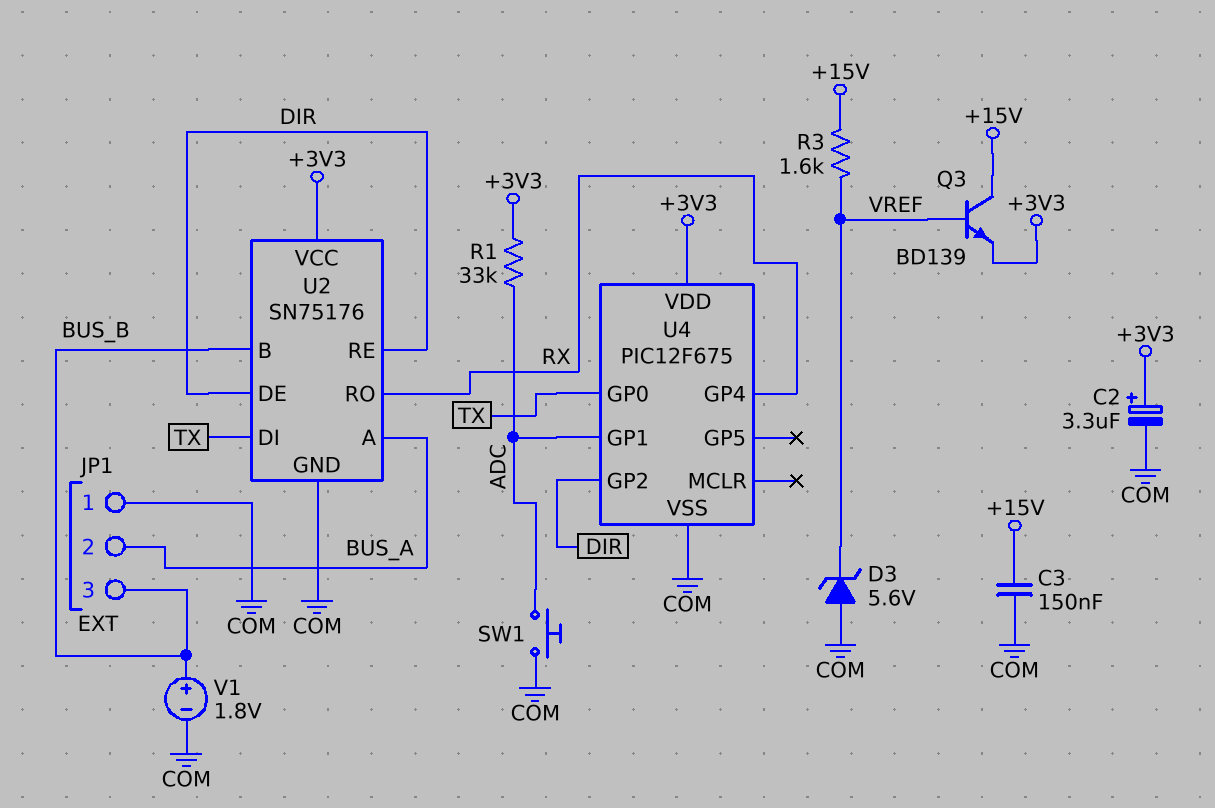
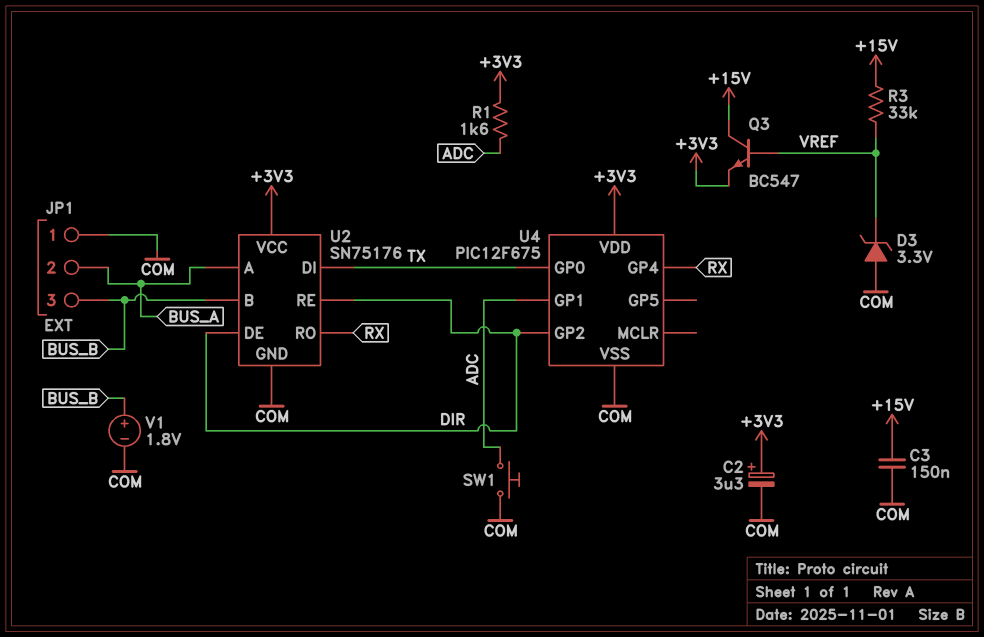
D3: zener 5.6V (A COM, K VREF) -> zener 3.3V (A COM, K VREF)
Q3: NPN BD139 (B VREF, C +15V, E +3V3) -> NPN BC547 (B VREF, C +15V, E +3V3)
R1: 33k (+3V3, ADC) -> 1.6k (+3V3, ADC)
R3: 1.6k (+15V, VREF) -> 33k (+15V, VREF)

